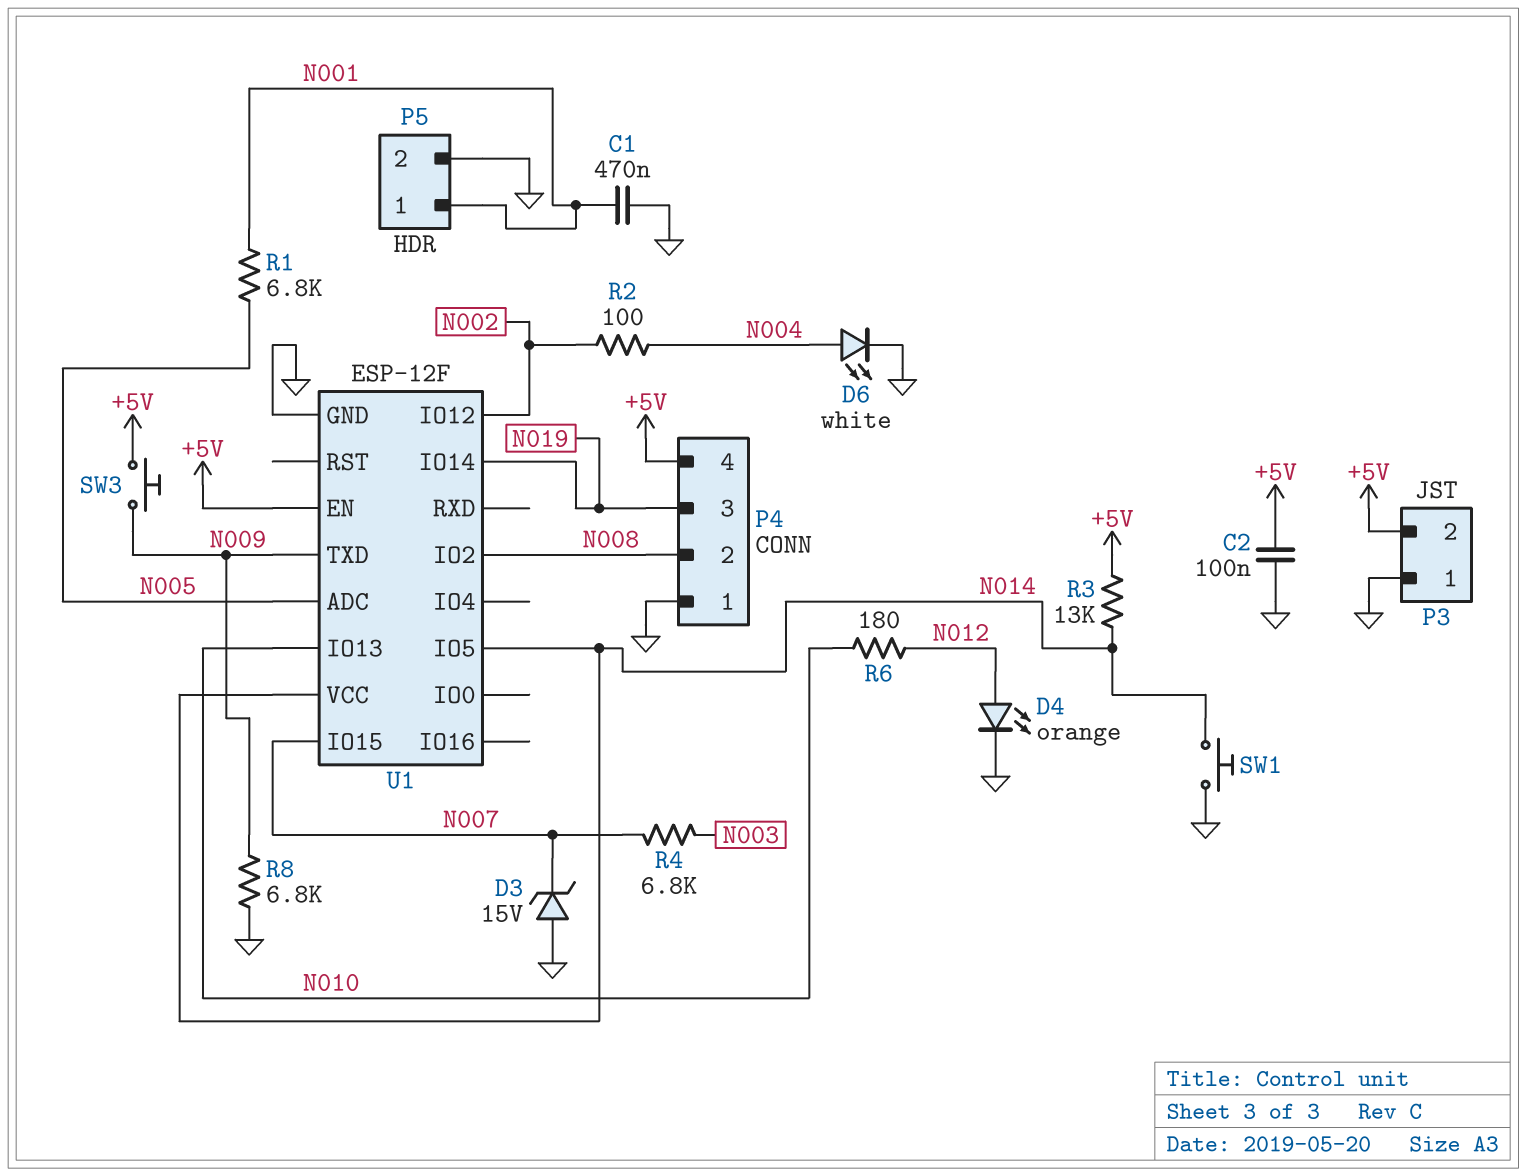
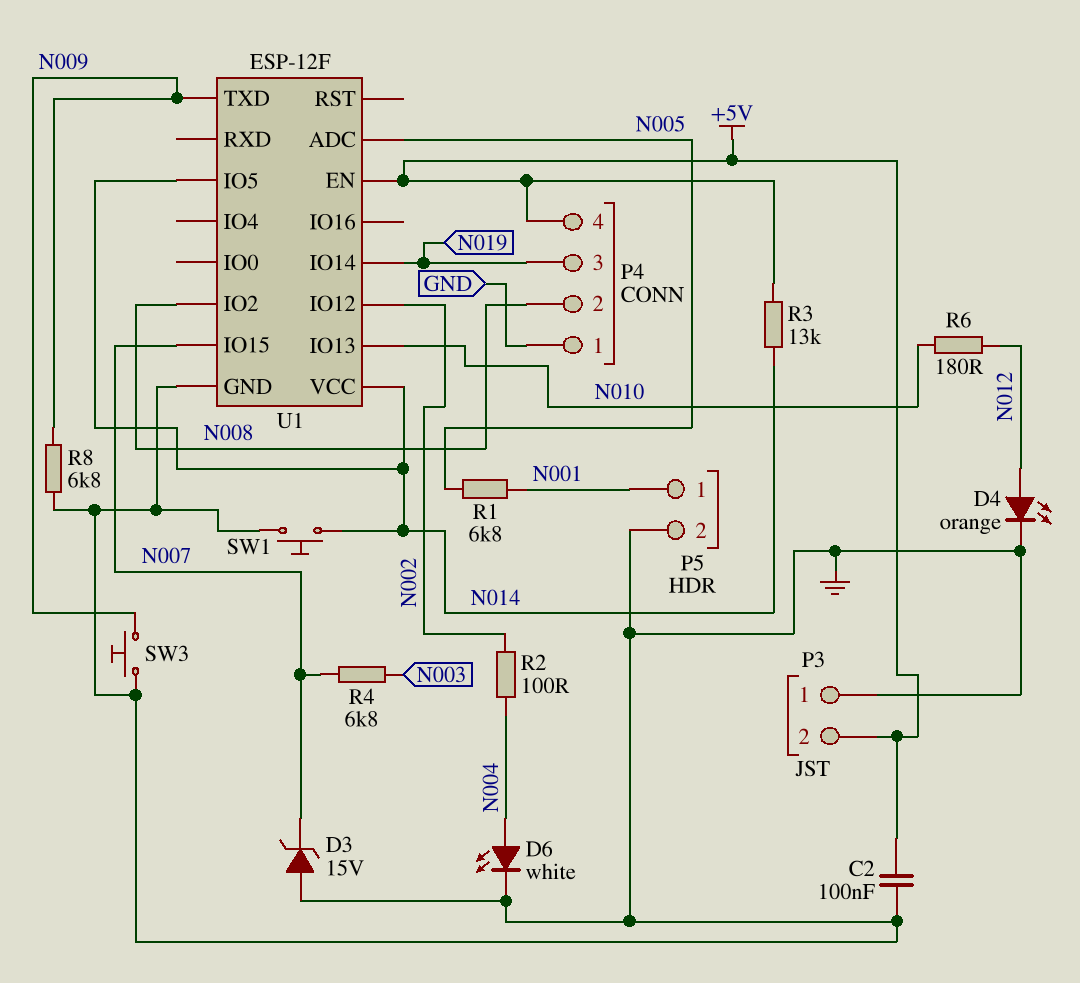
C1: 470nF (GND, N001) -> none
SW3: button (+5V, N009) -> button (GND, N009)

